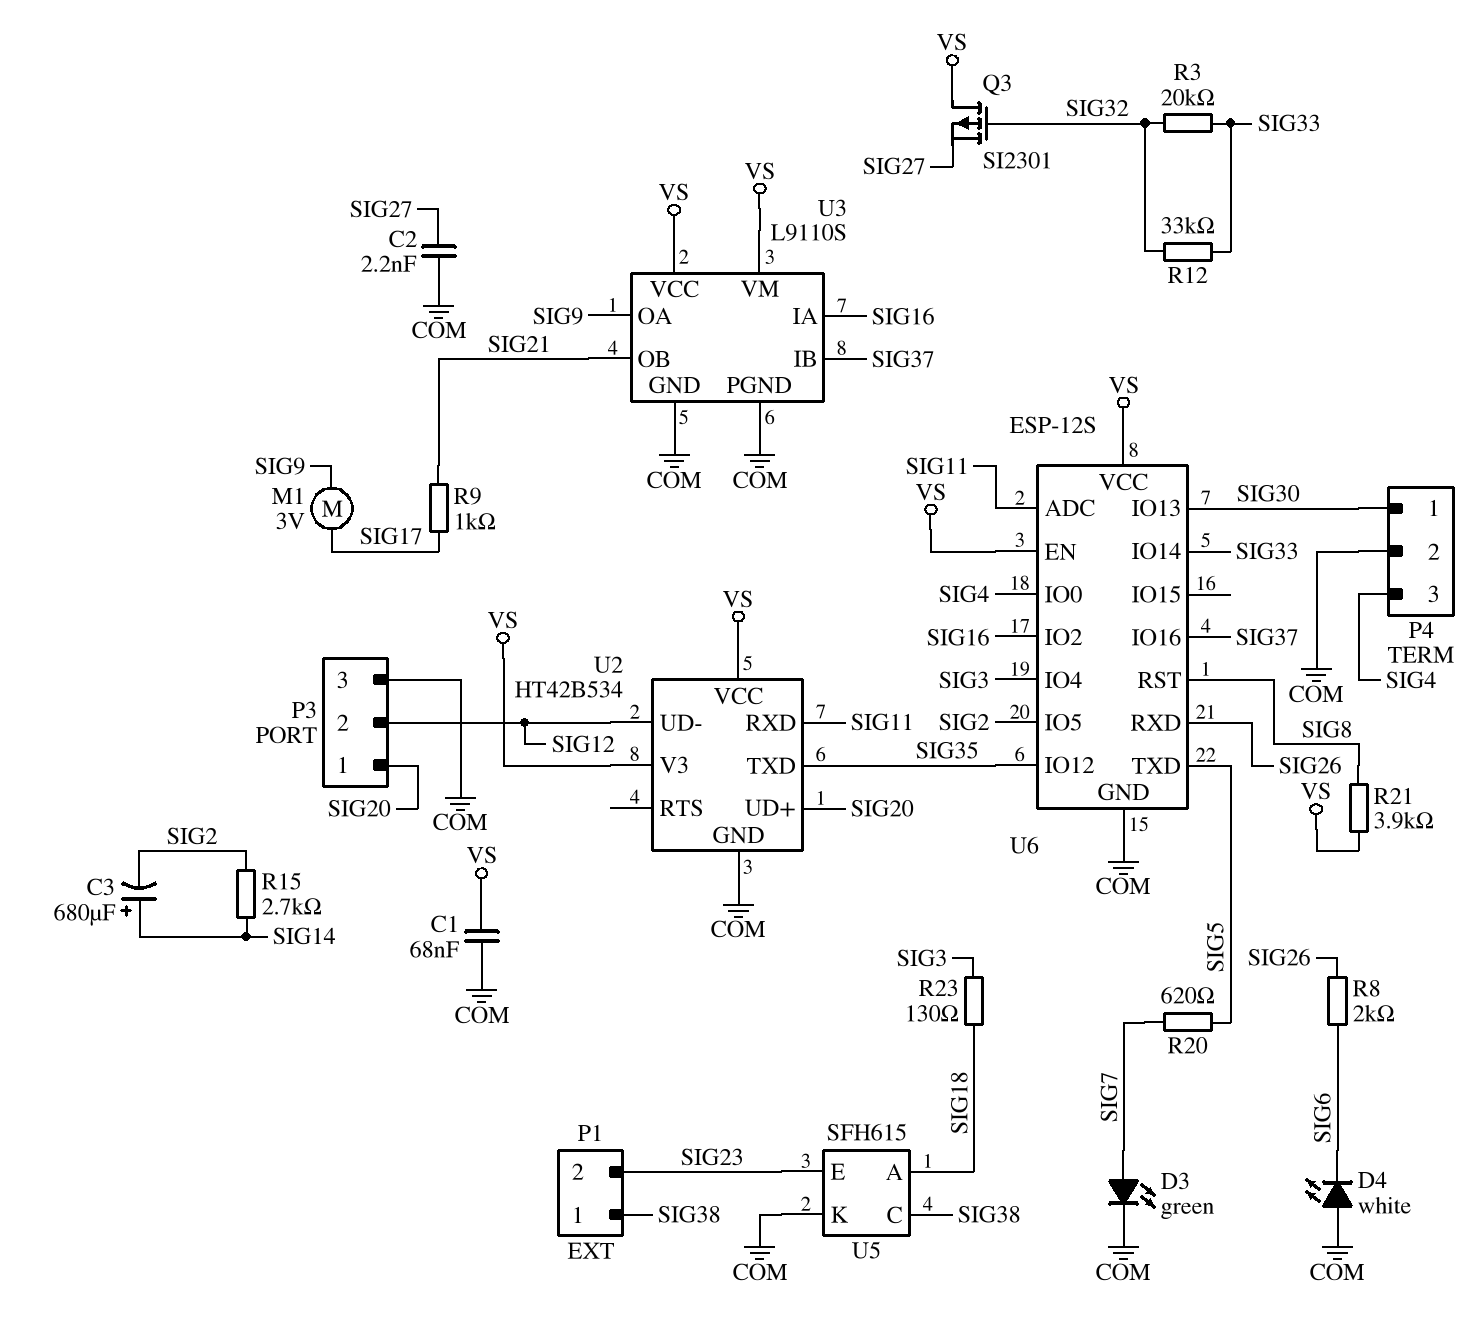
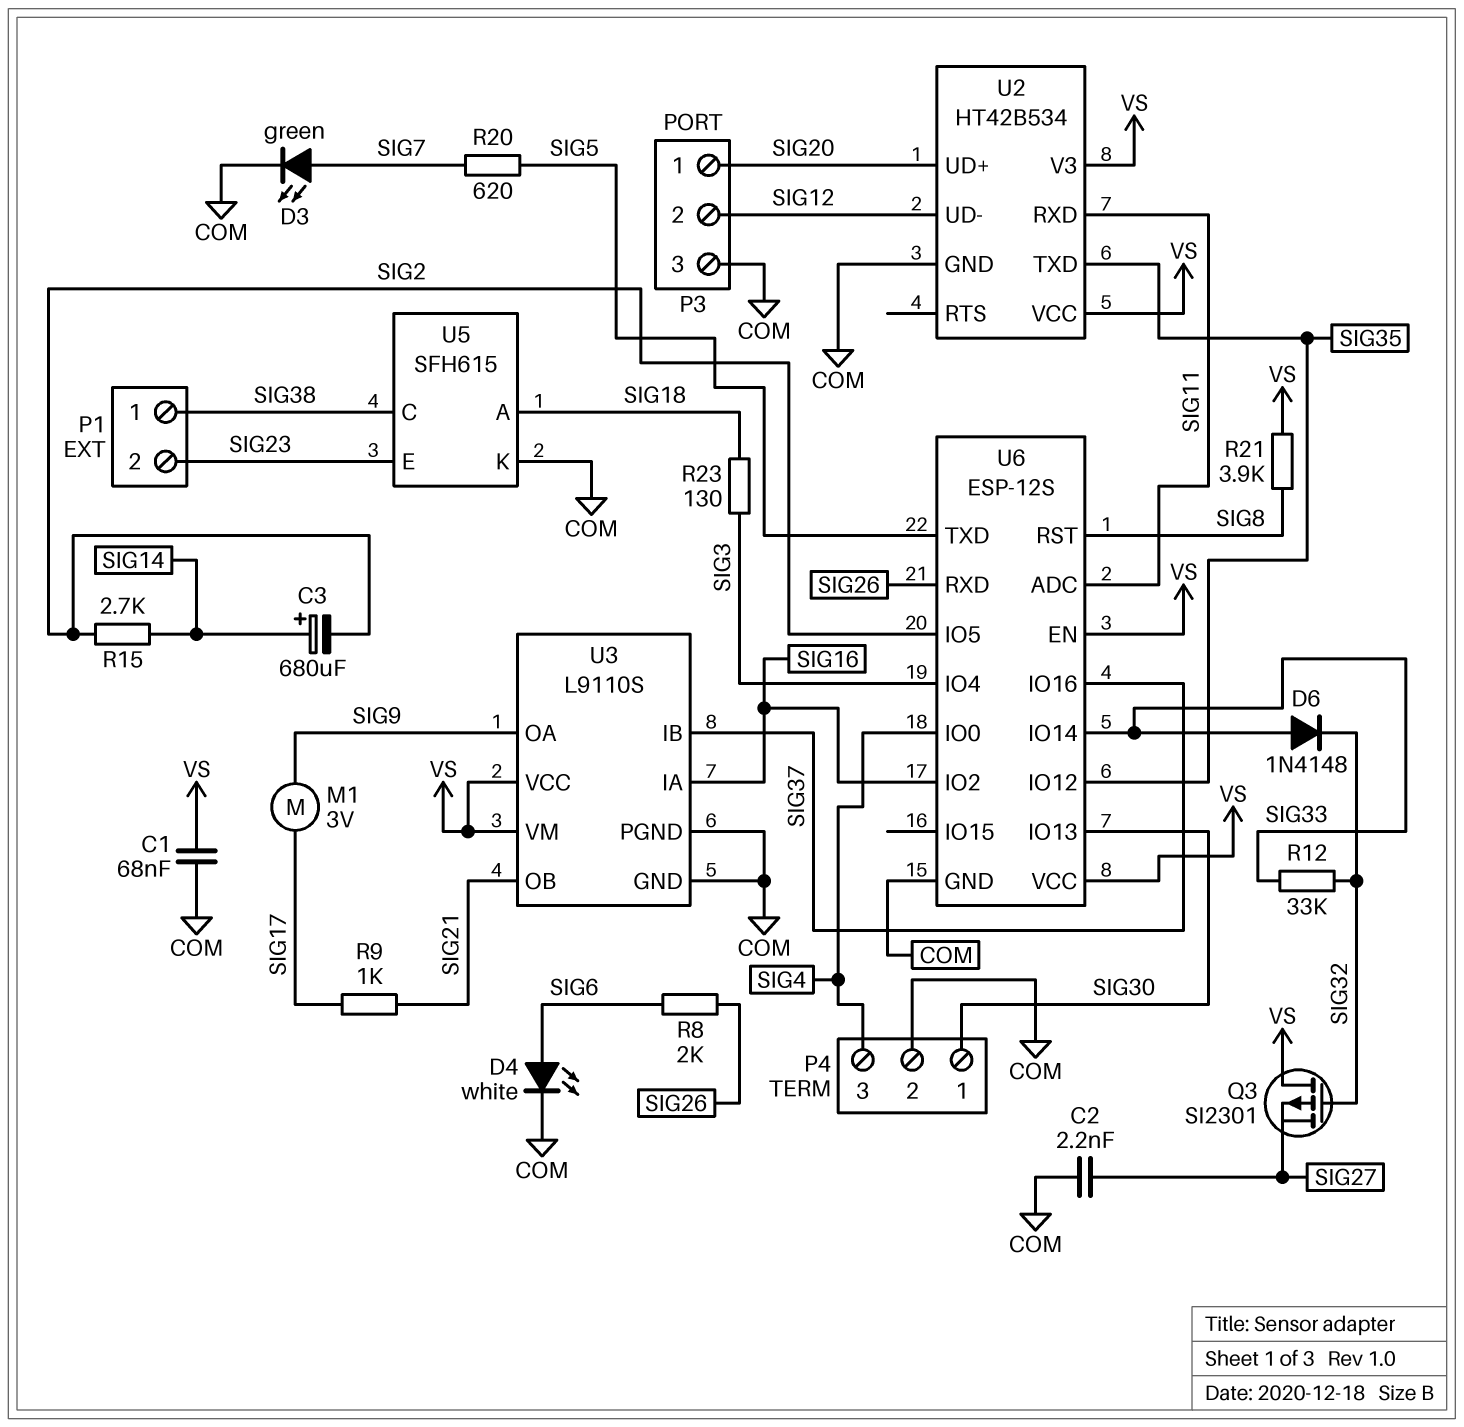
D4: LED white (A COM, K SIG6) -> LED white (A SIG6, K COM)
D6: none -> diode 1N4148 (A SIG33, K SIG32)
R3: 20k (SIG32, SIG33) -> none

